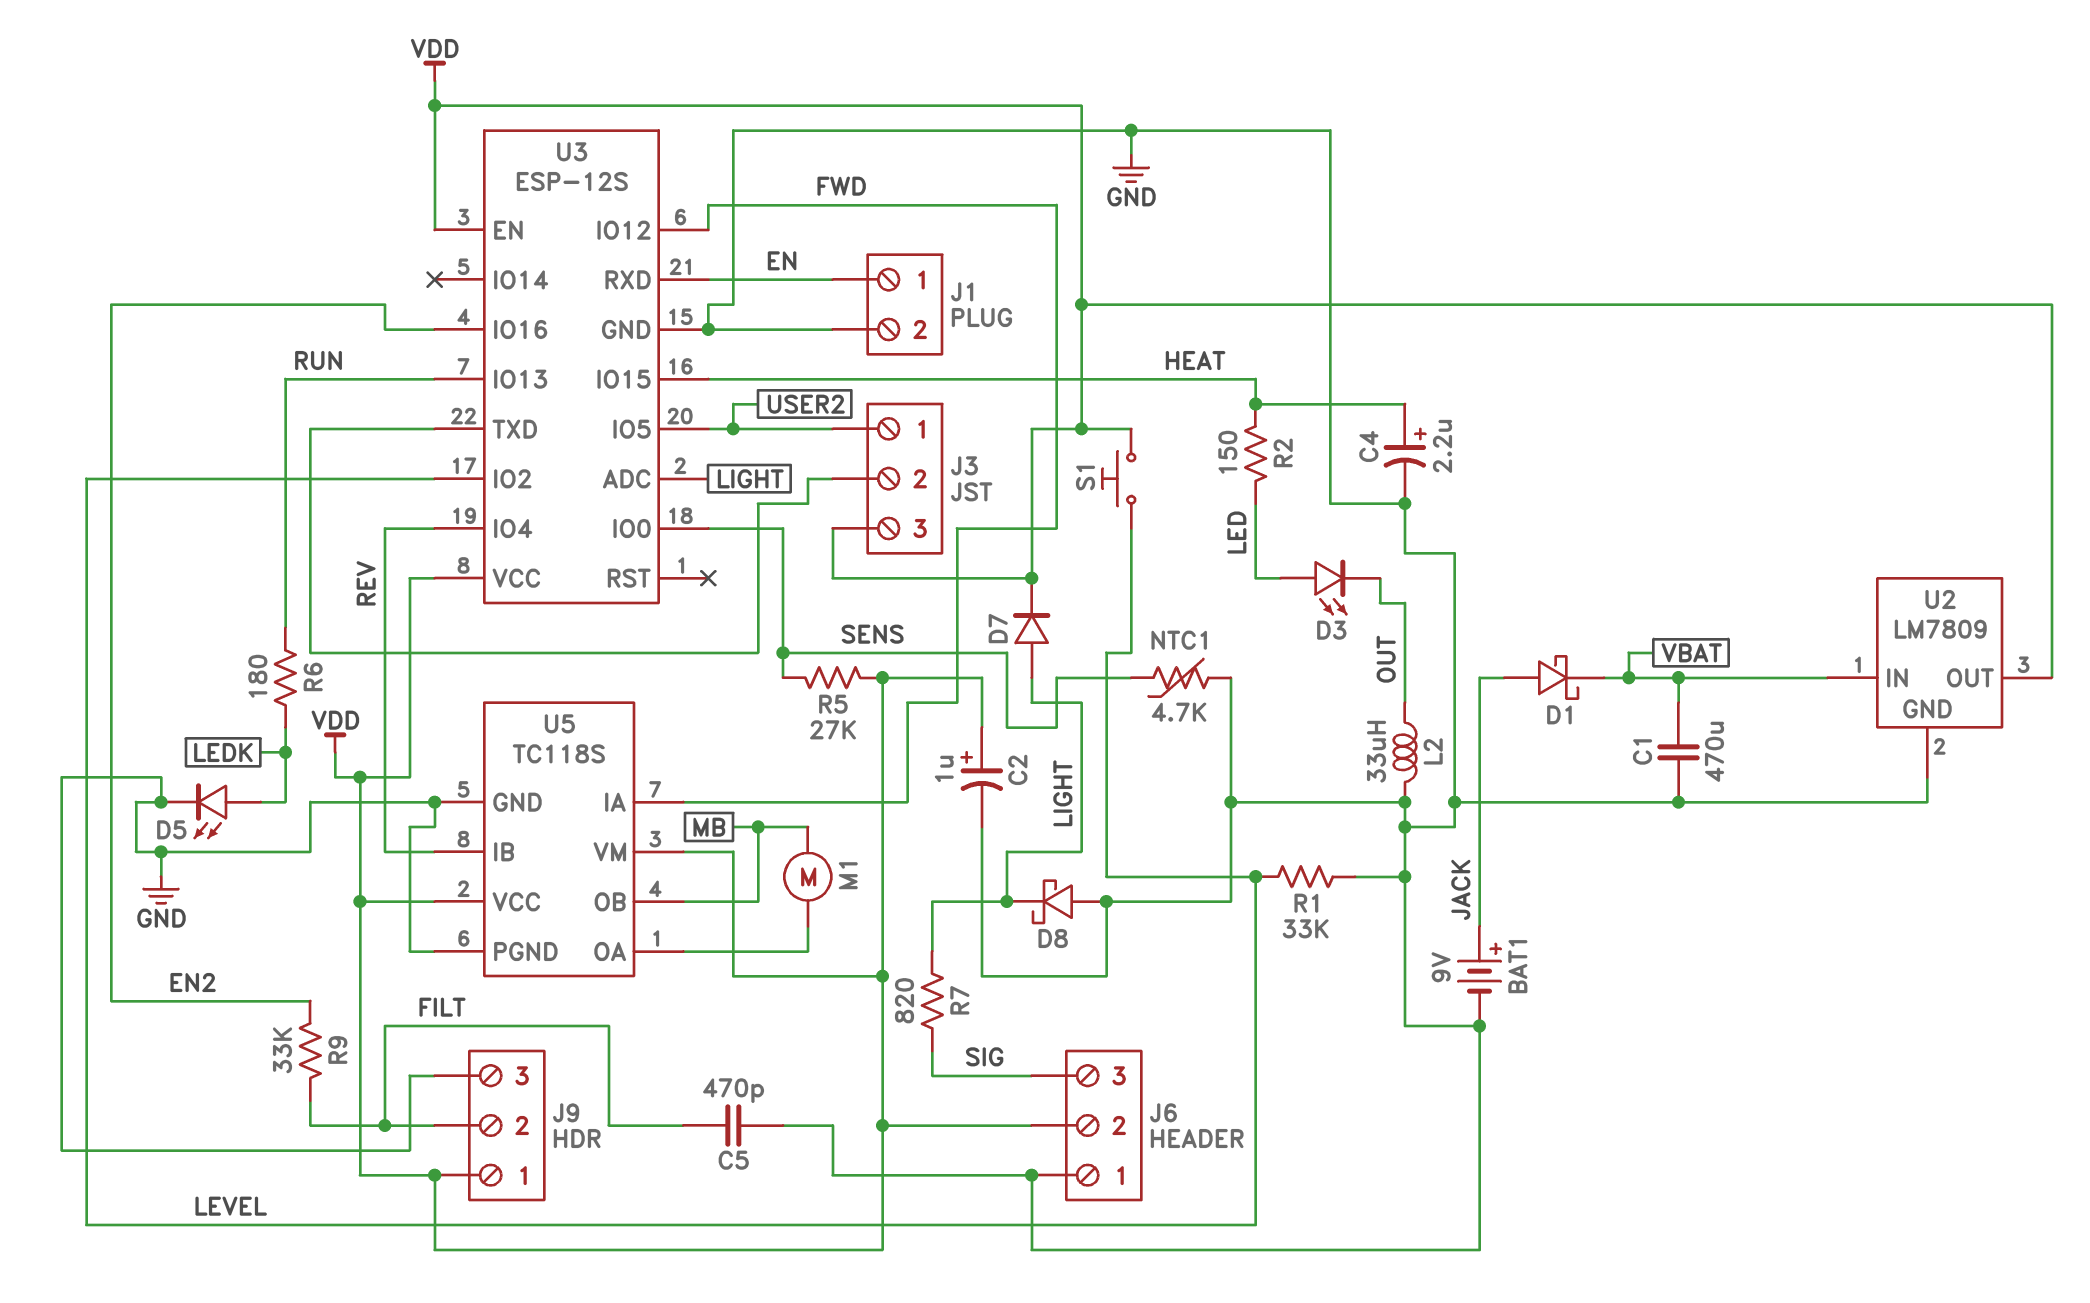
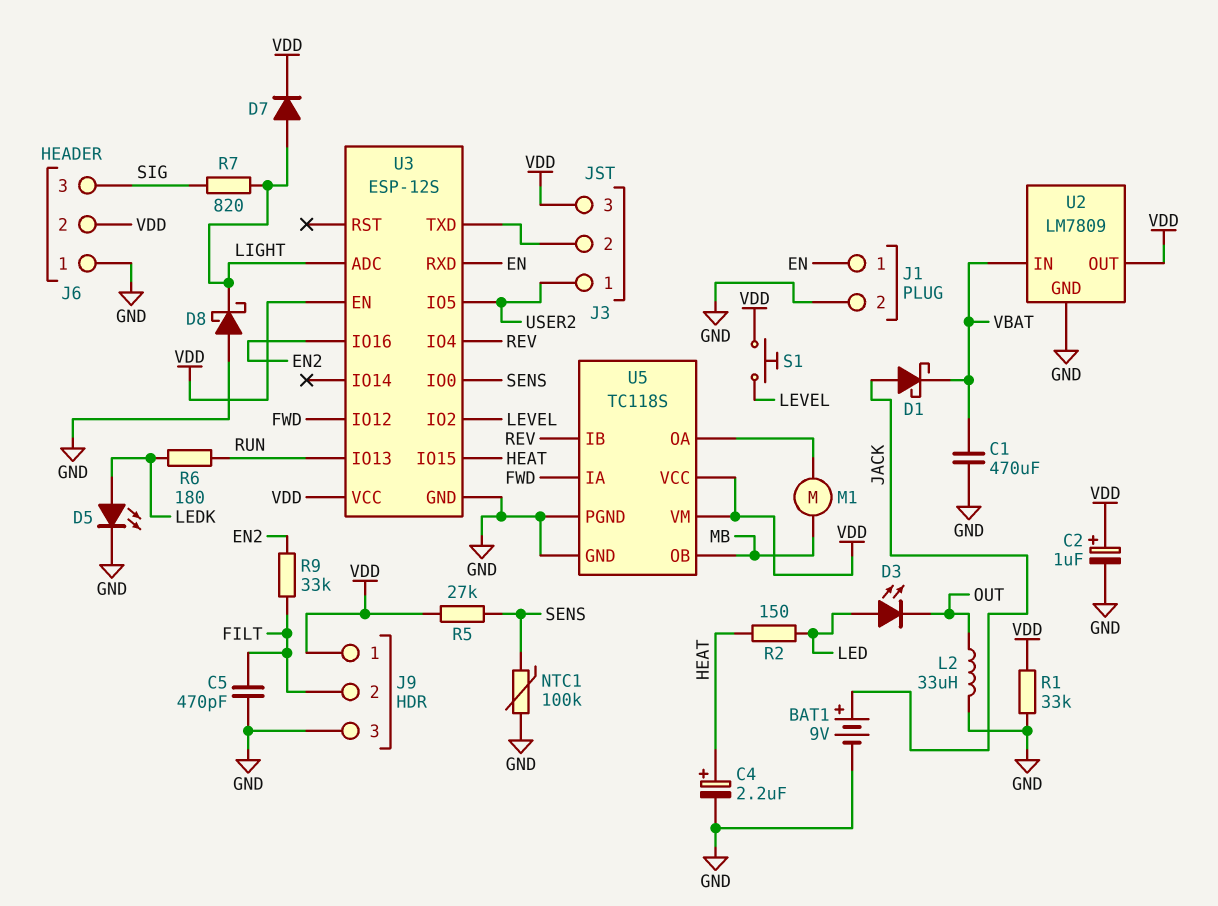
NTC1: 4.7k (GND, SENS) -> 100k (GND, SENS)
R1: 33k (GND, LEVEL) -> 33k (GND, VDD)

